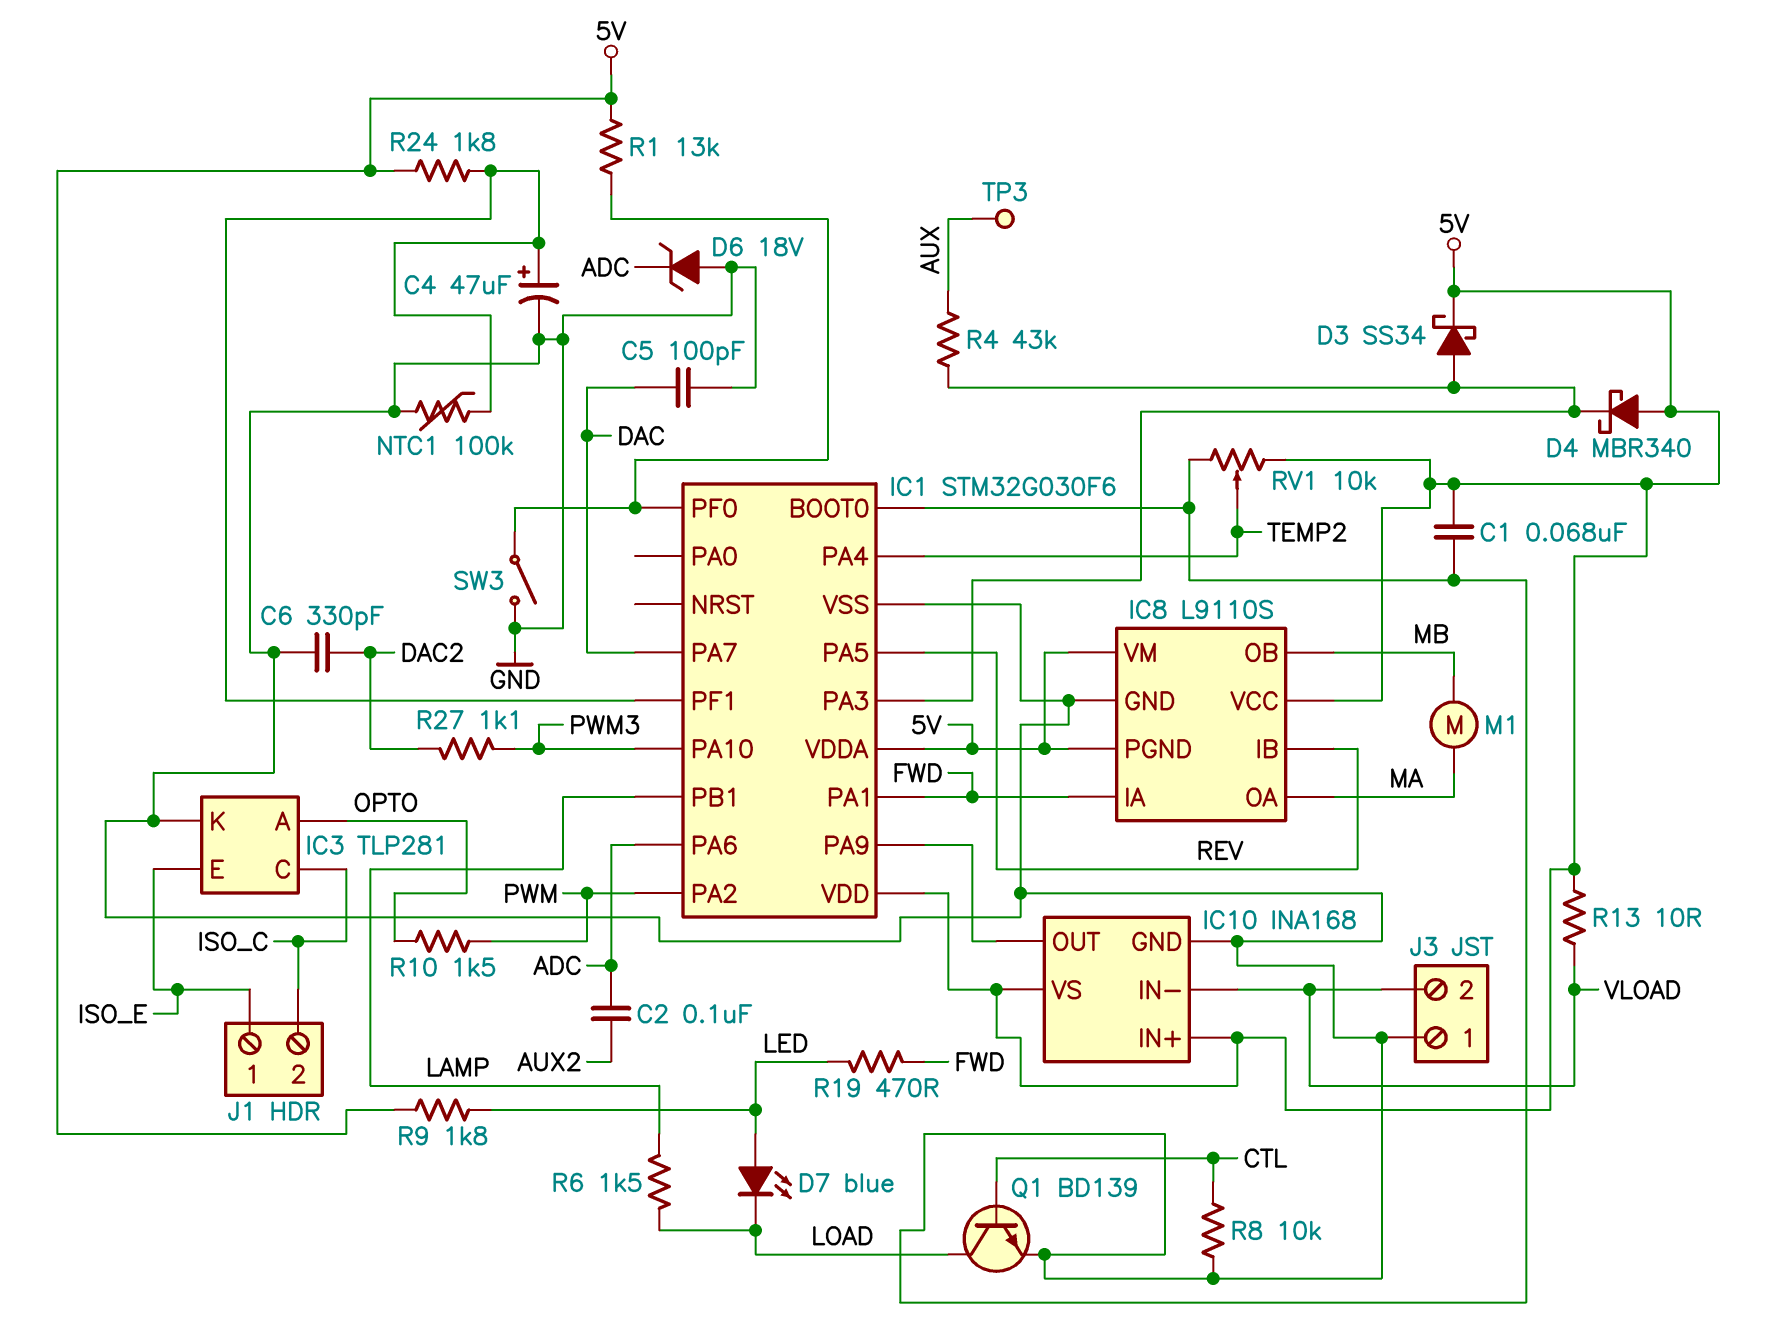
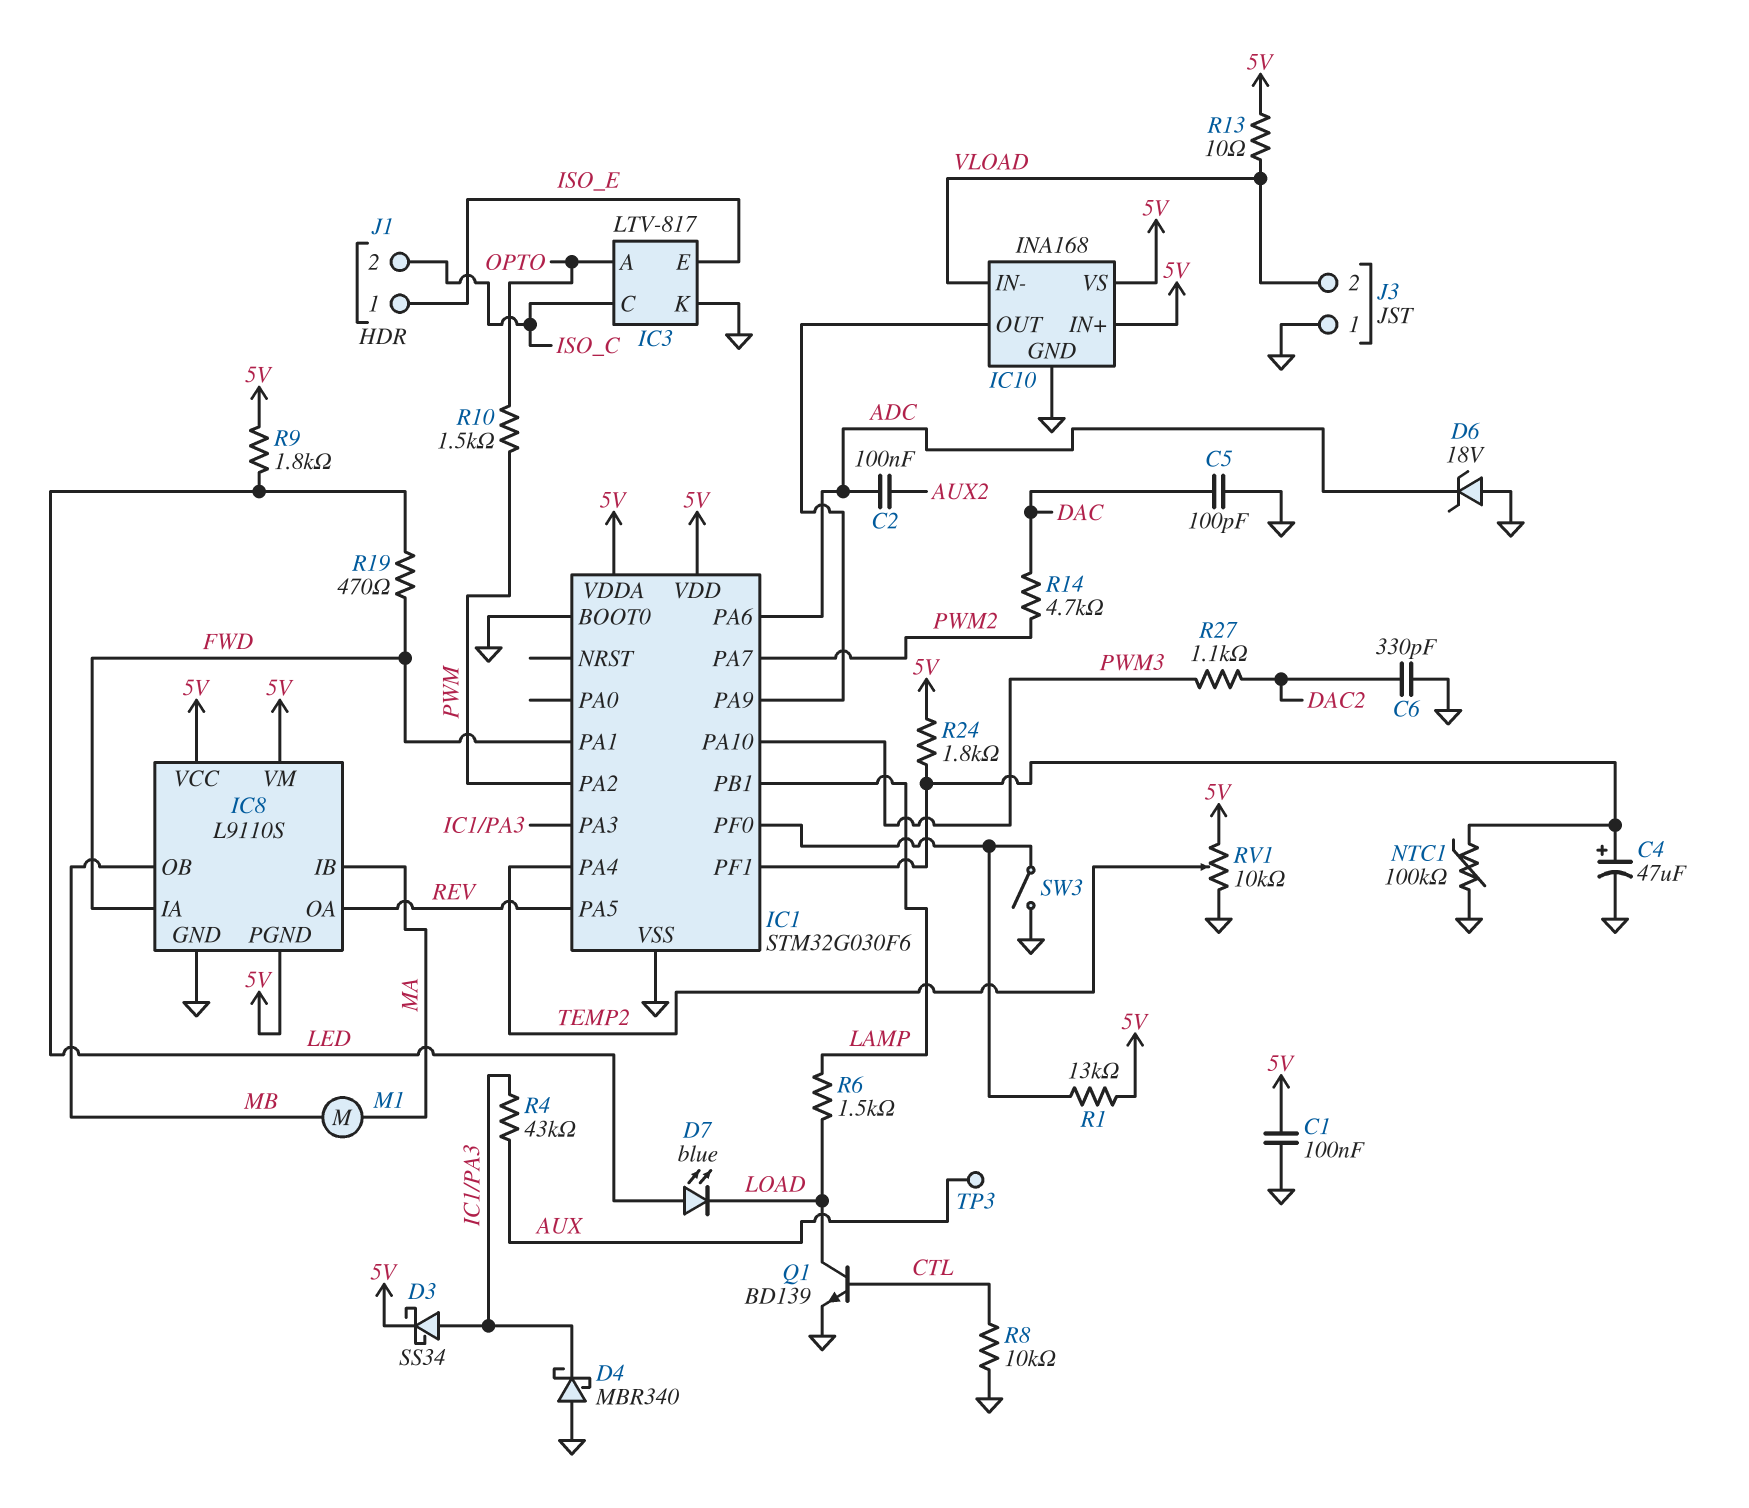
C1: 68nF (5V, GND) -> 100nF (5V, GND)
D4: schottky MBR340 (A 5V, K IC1/PA3) -> schottky MBR340 (A GND, K IC1/PA3)
IC1 pin PA7: DAC -> PWM2
IC3: TLP281 -> LTV-817
IC8 pin IB: REV -> MA
IC8 pin OA: MA -> REV
R14: none -> 4.7k (DAC, PWM2)

